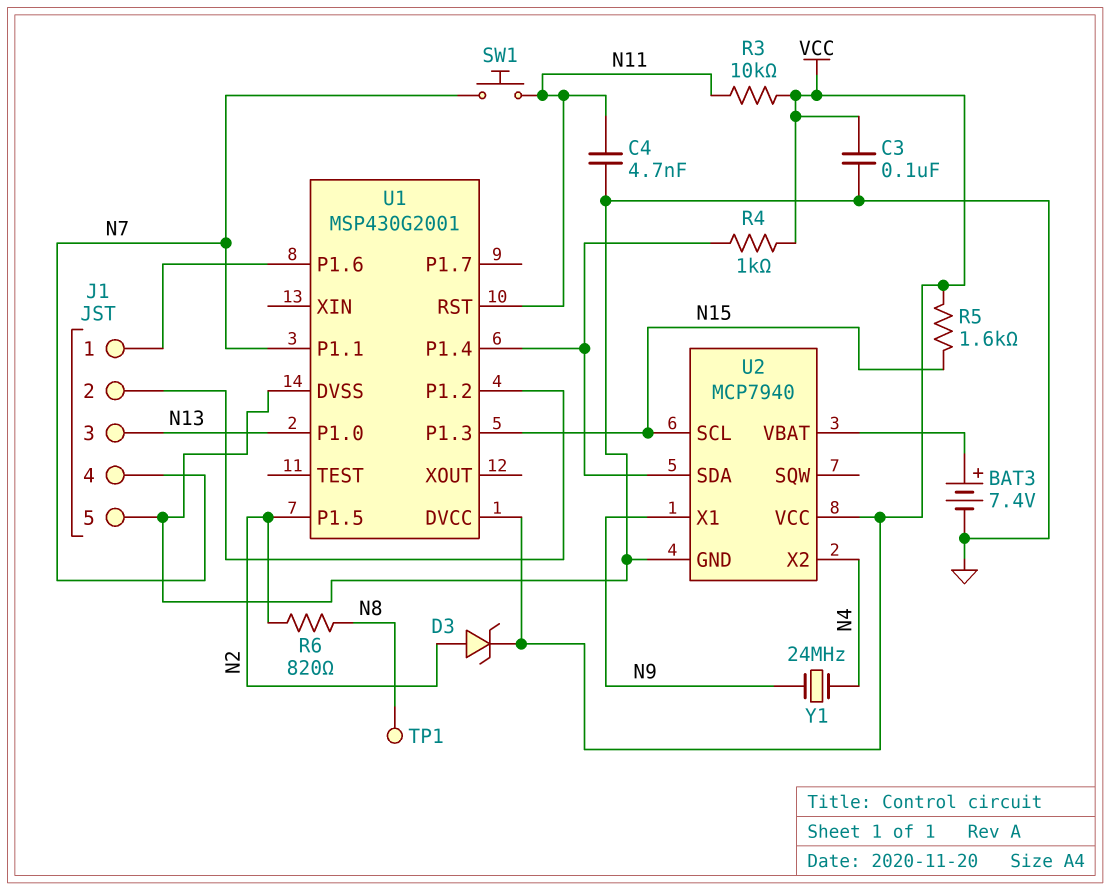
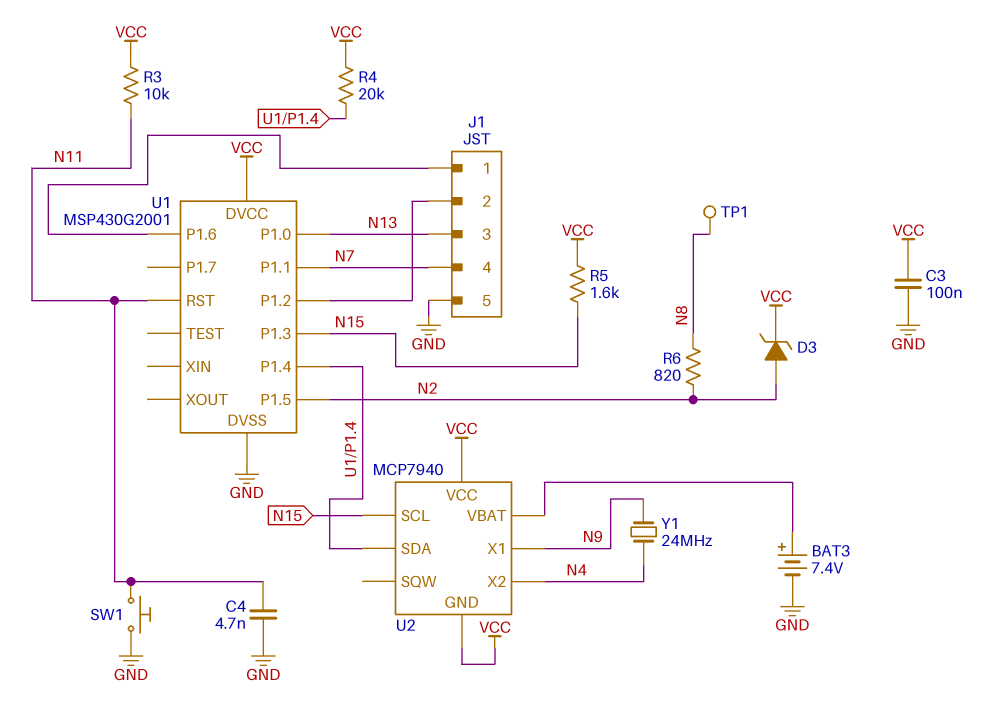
R4: 1k (U1/P1.4, VCC) -> 20k (U1/P1.4, VCC)
SW1: button (N7, N11) -> button (GND, N11)
U2 pin GND: GND -> VCC

